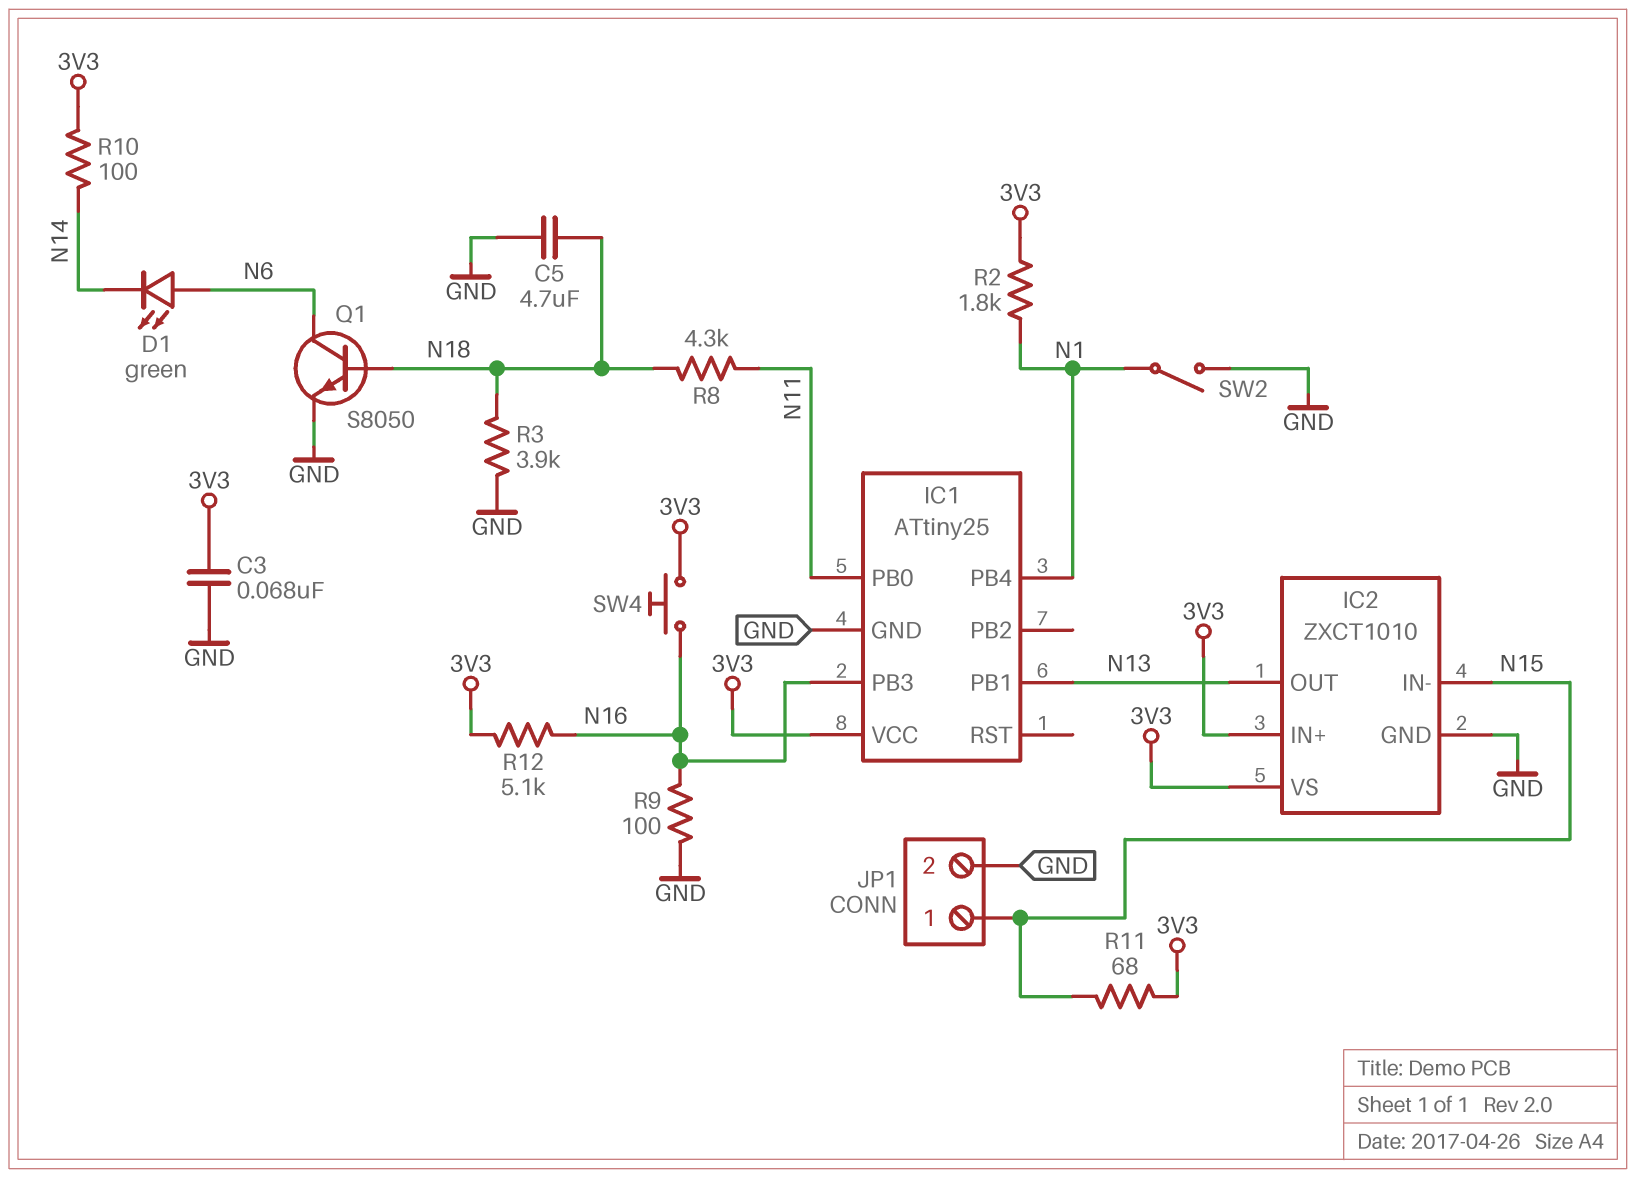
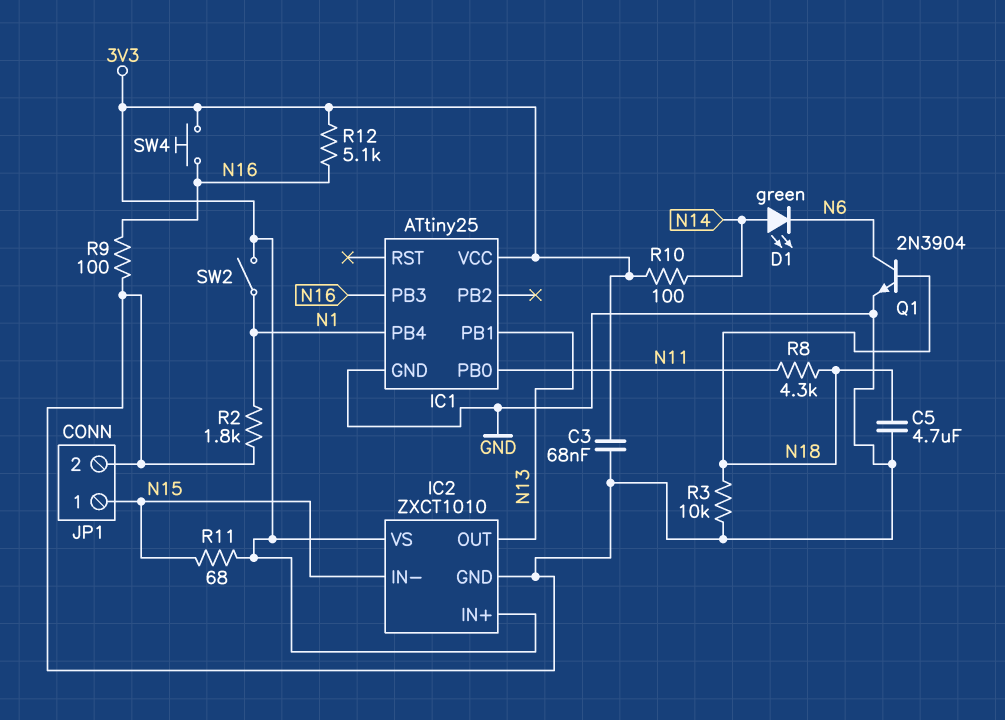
D1: LED green (A N6, K N14) -> LED green (A N14, K N6)
Q1: NPN S8050 (B N18, C N6, E GND) -> NPN 2N3904 (B N18, C N6, E GND)
R2: 1.8k (3V3, N1) -> 1.8k (GND, N1)
R3: 3.9k (GND, N18) -> 10k (GND, N18)
SW2: switch (GND, N1) -> switch (3V3, N1)

